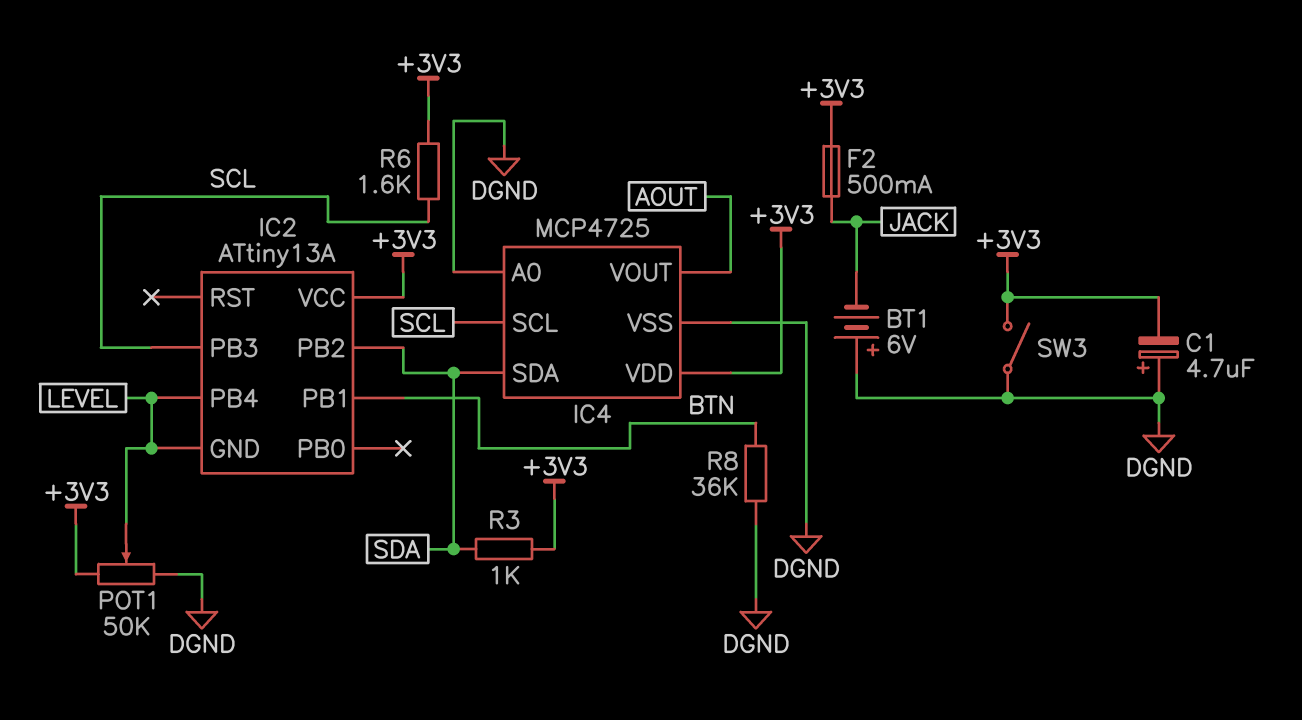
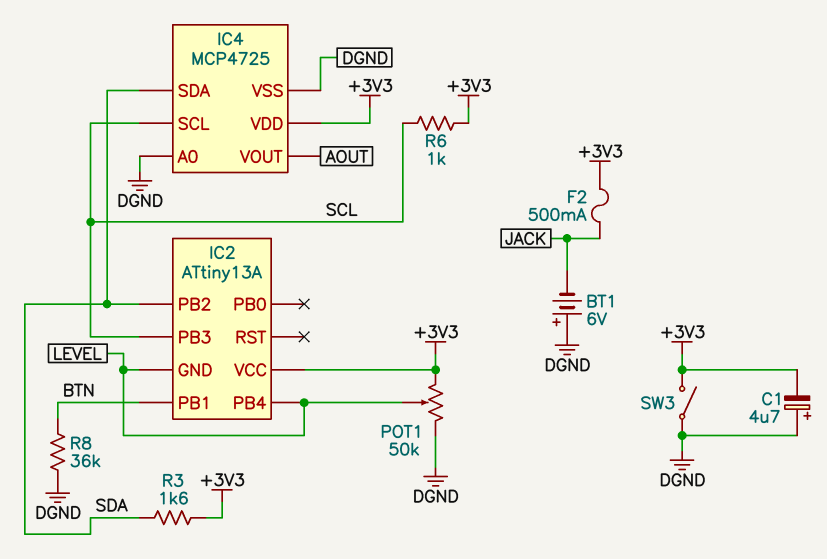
R3: 1k (+3V3, SDA) -> 1.6k (+3V3, SDA)
R6: 1.6k (+3V3, SCL) -> 1k (+3V3, SCL)

